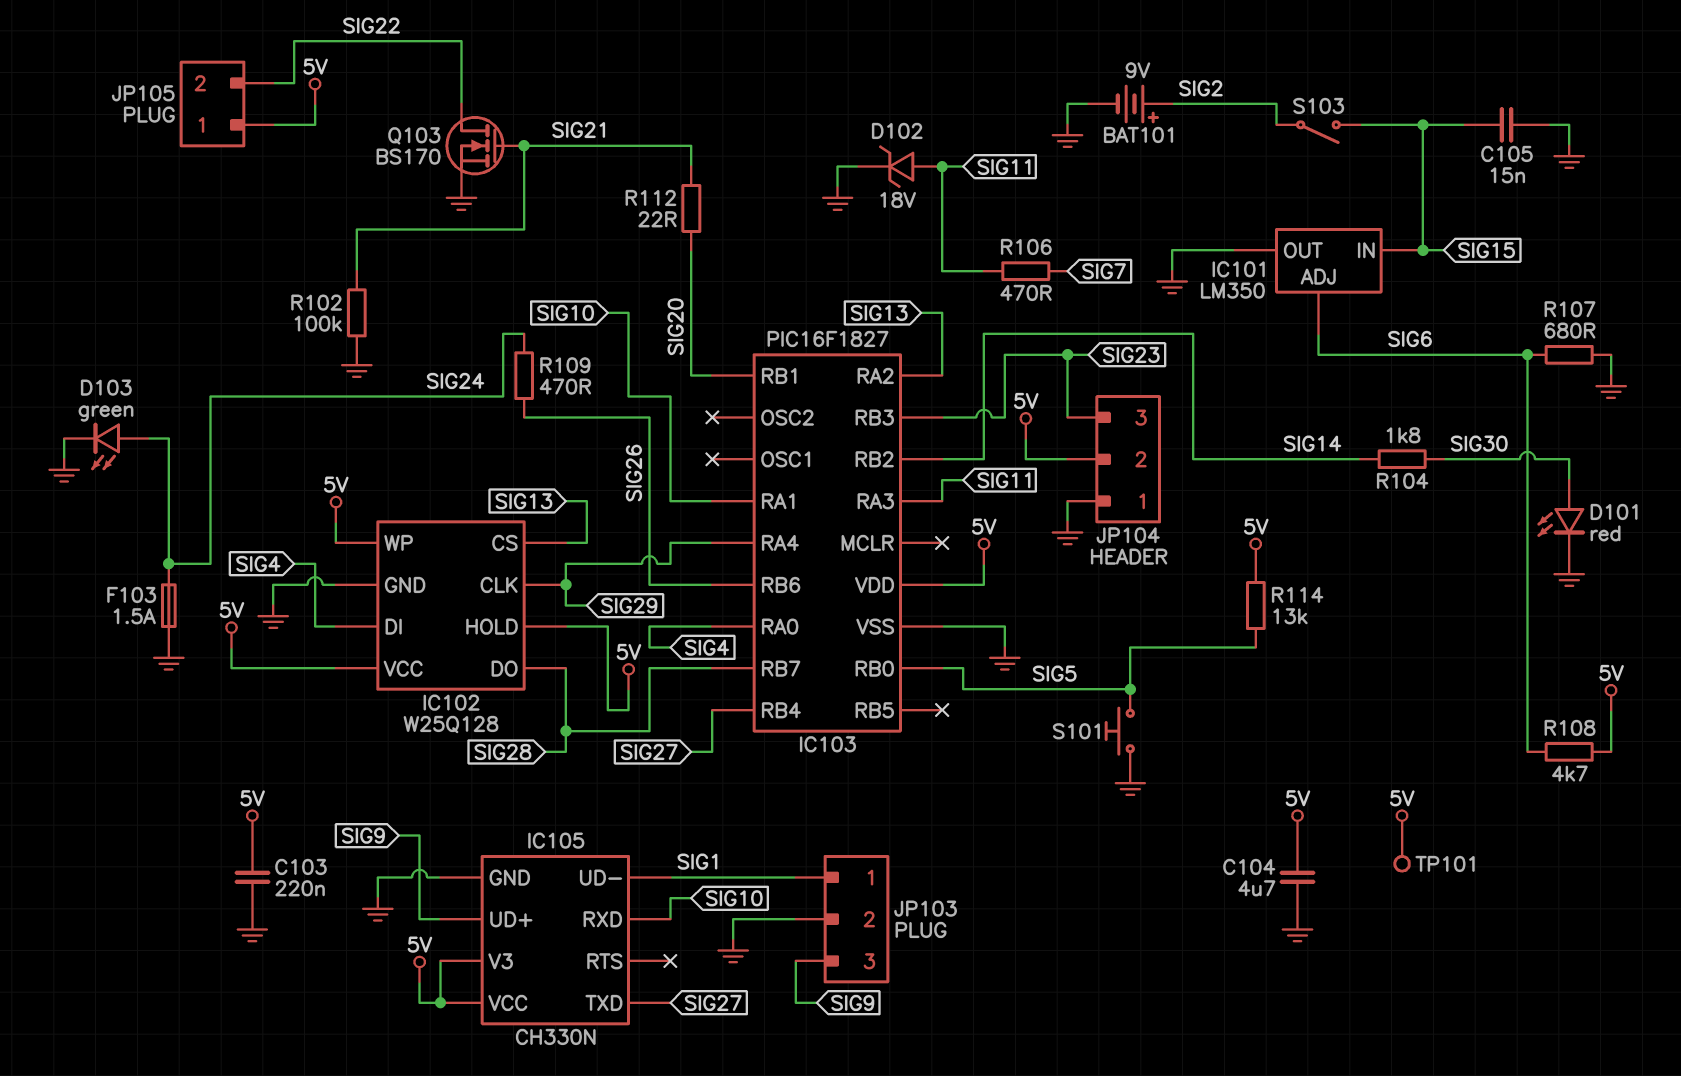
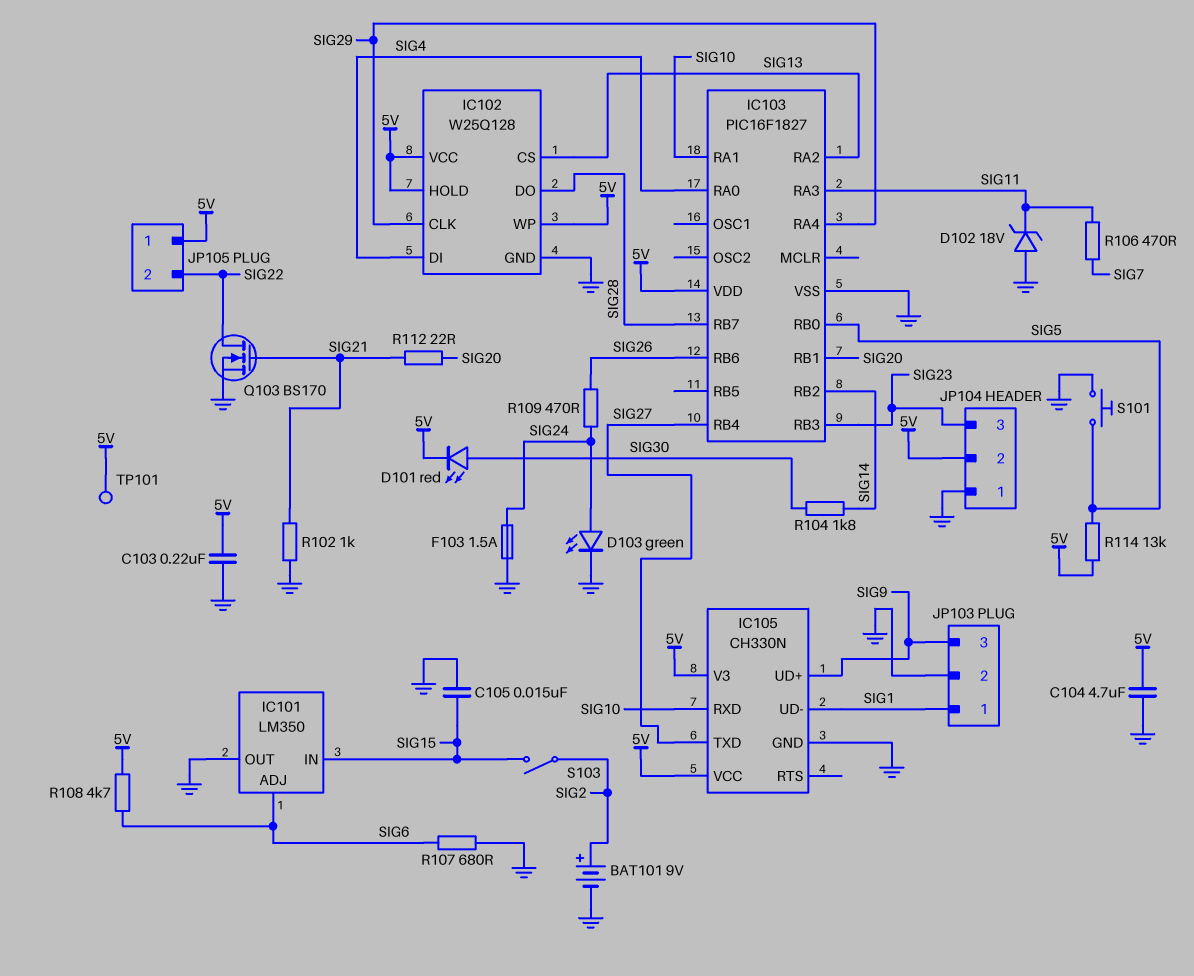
D101: LED red (A SIG30, K GND) -> LED red (A SIG30, K 5V)
D102: zener 18V (A SIG11, K GND) -> zener 18V (A GND, K SIG11)
R102: 100k (GND, SIG21) -> 1k (GND, SIG21)

